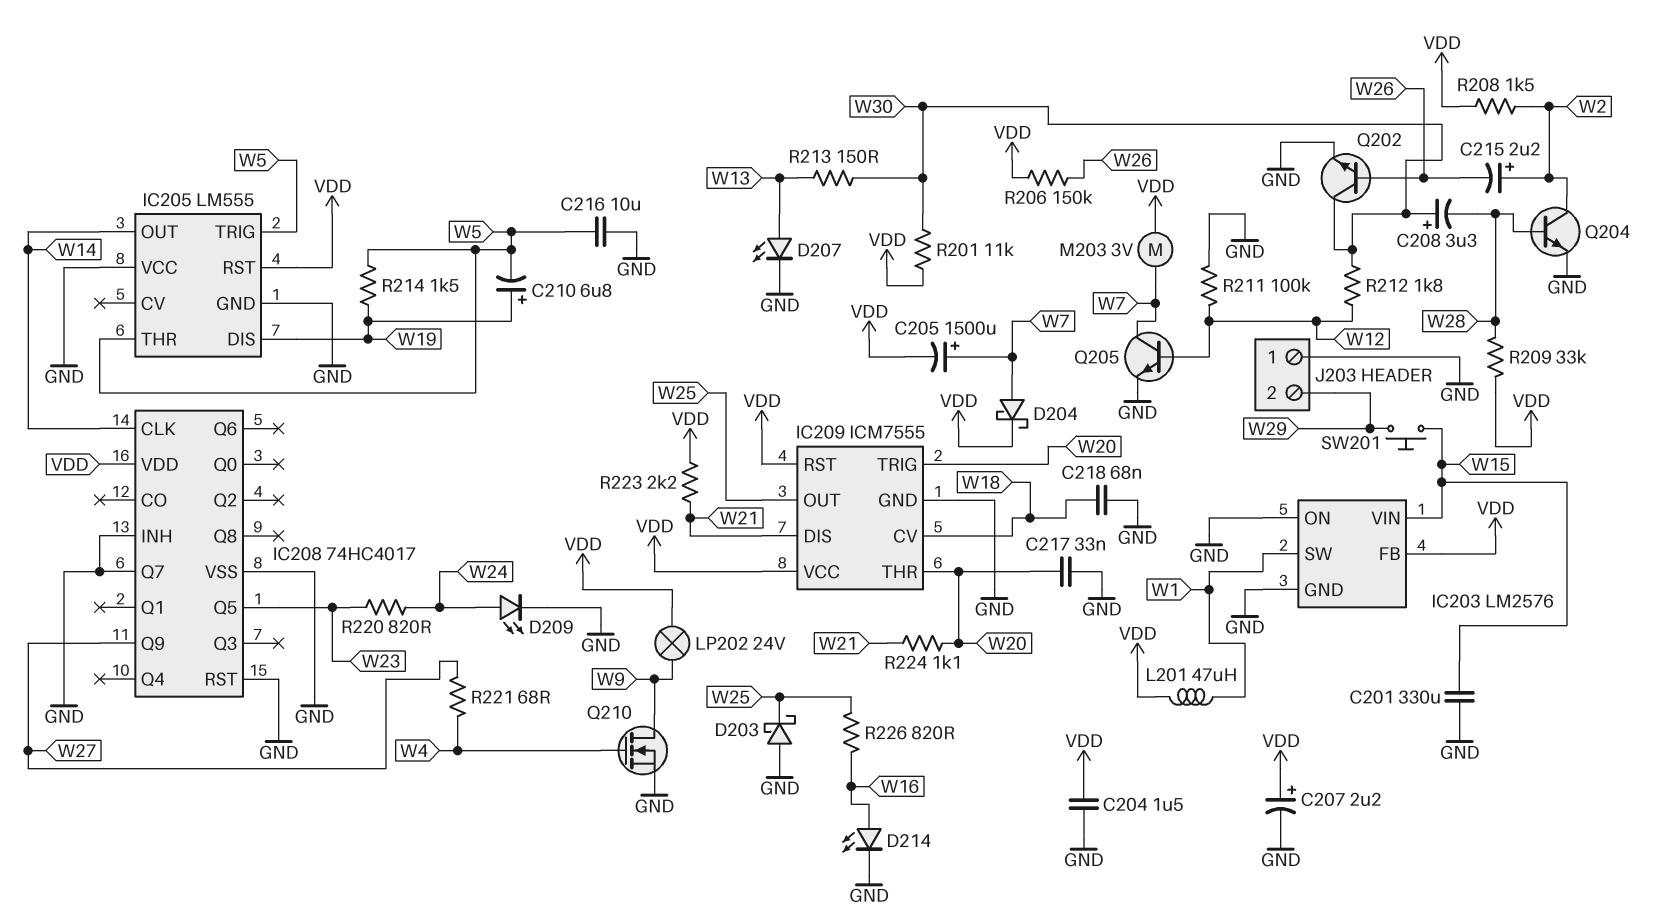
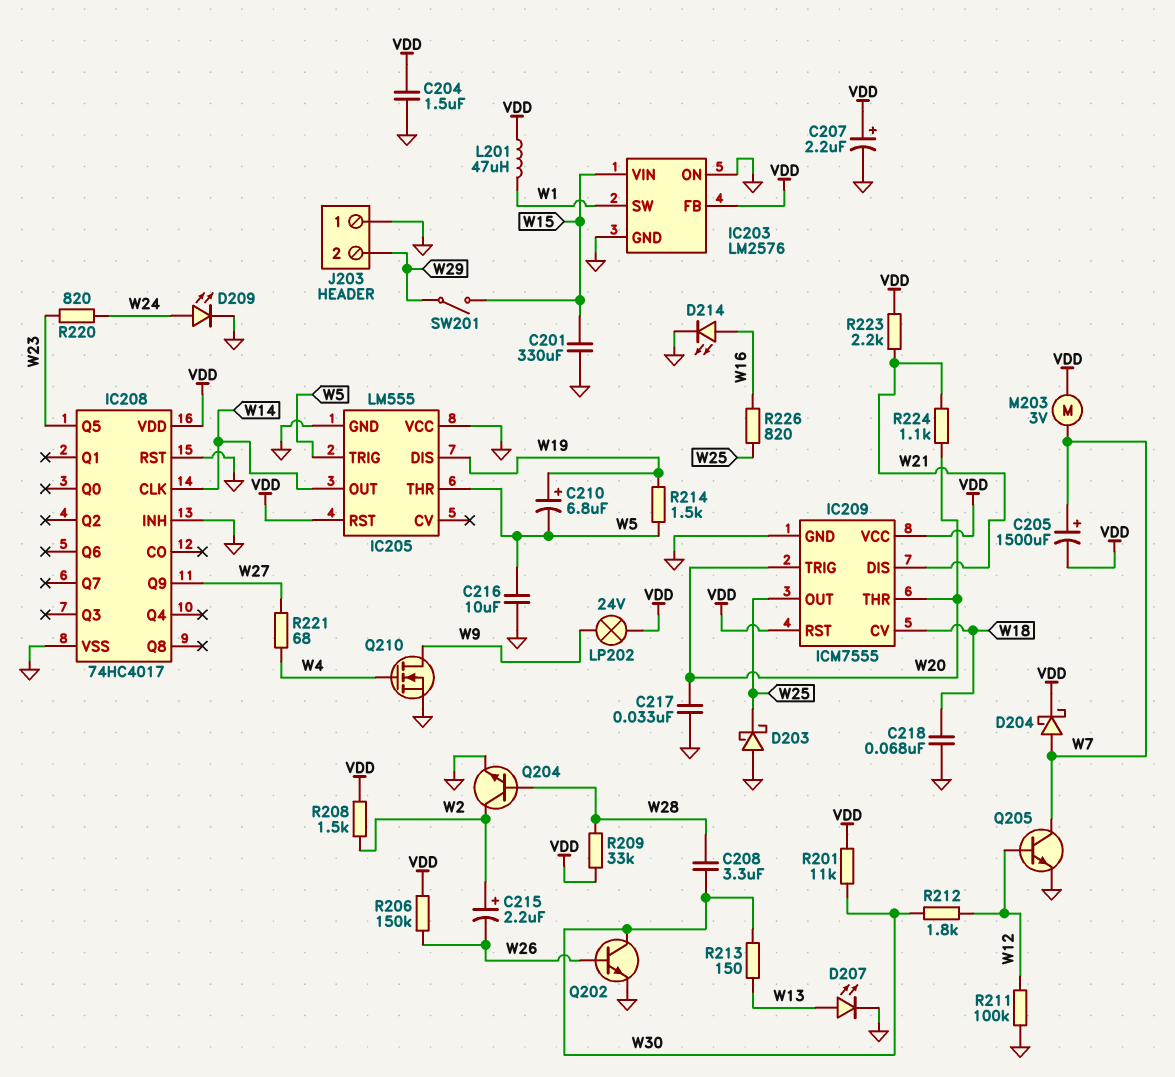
C208: 3.3uF (plus W30, minus W28) -> 3.3uF (W28, W30)
IC208 pin Q7: GND -> none
SW201: button (W15, W29) -> switch (W15, W29)

